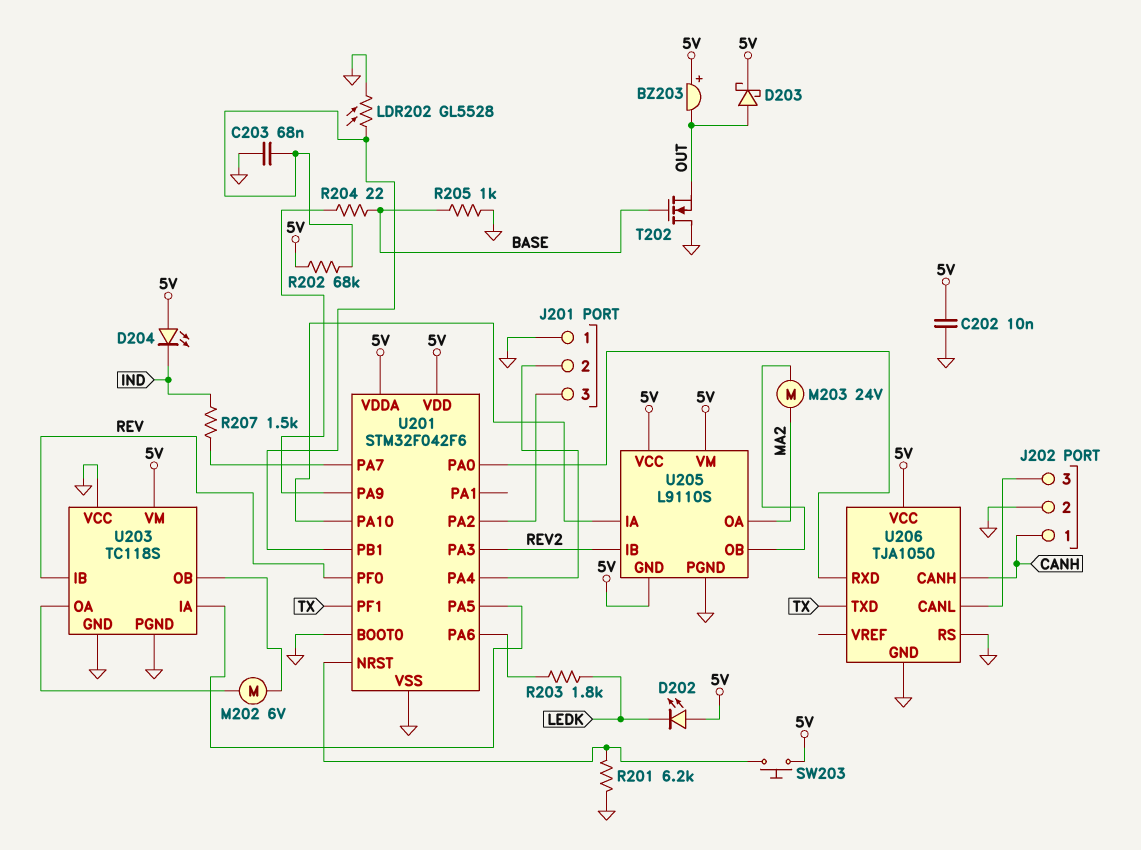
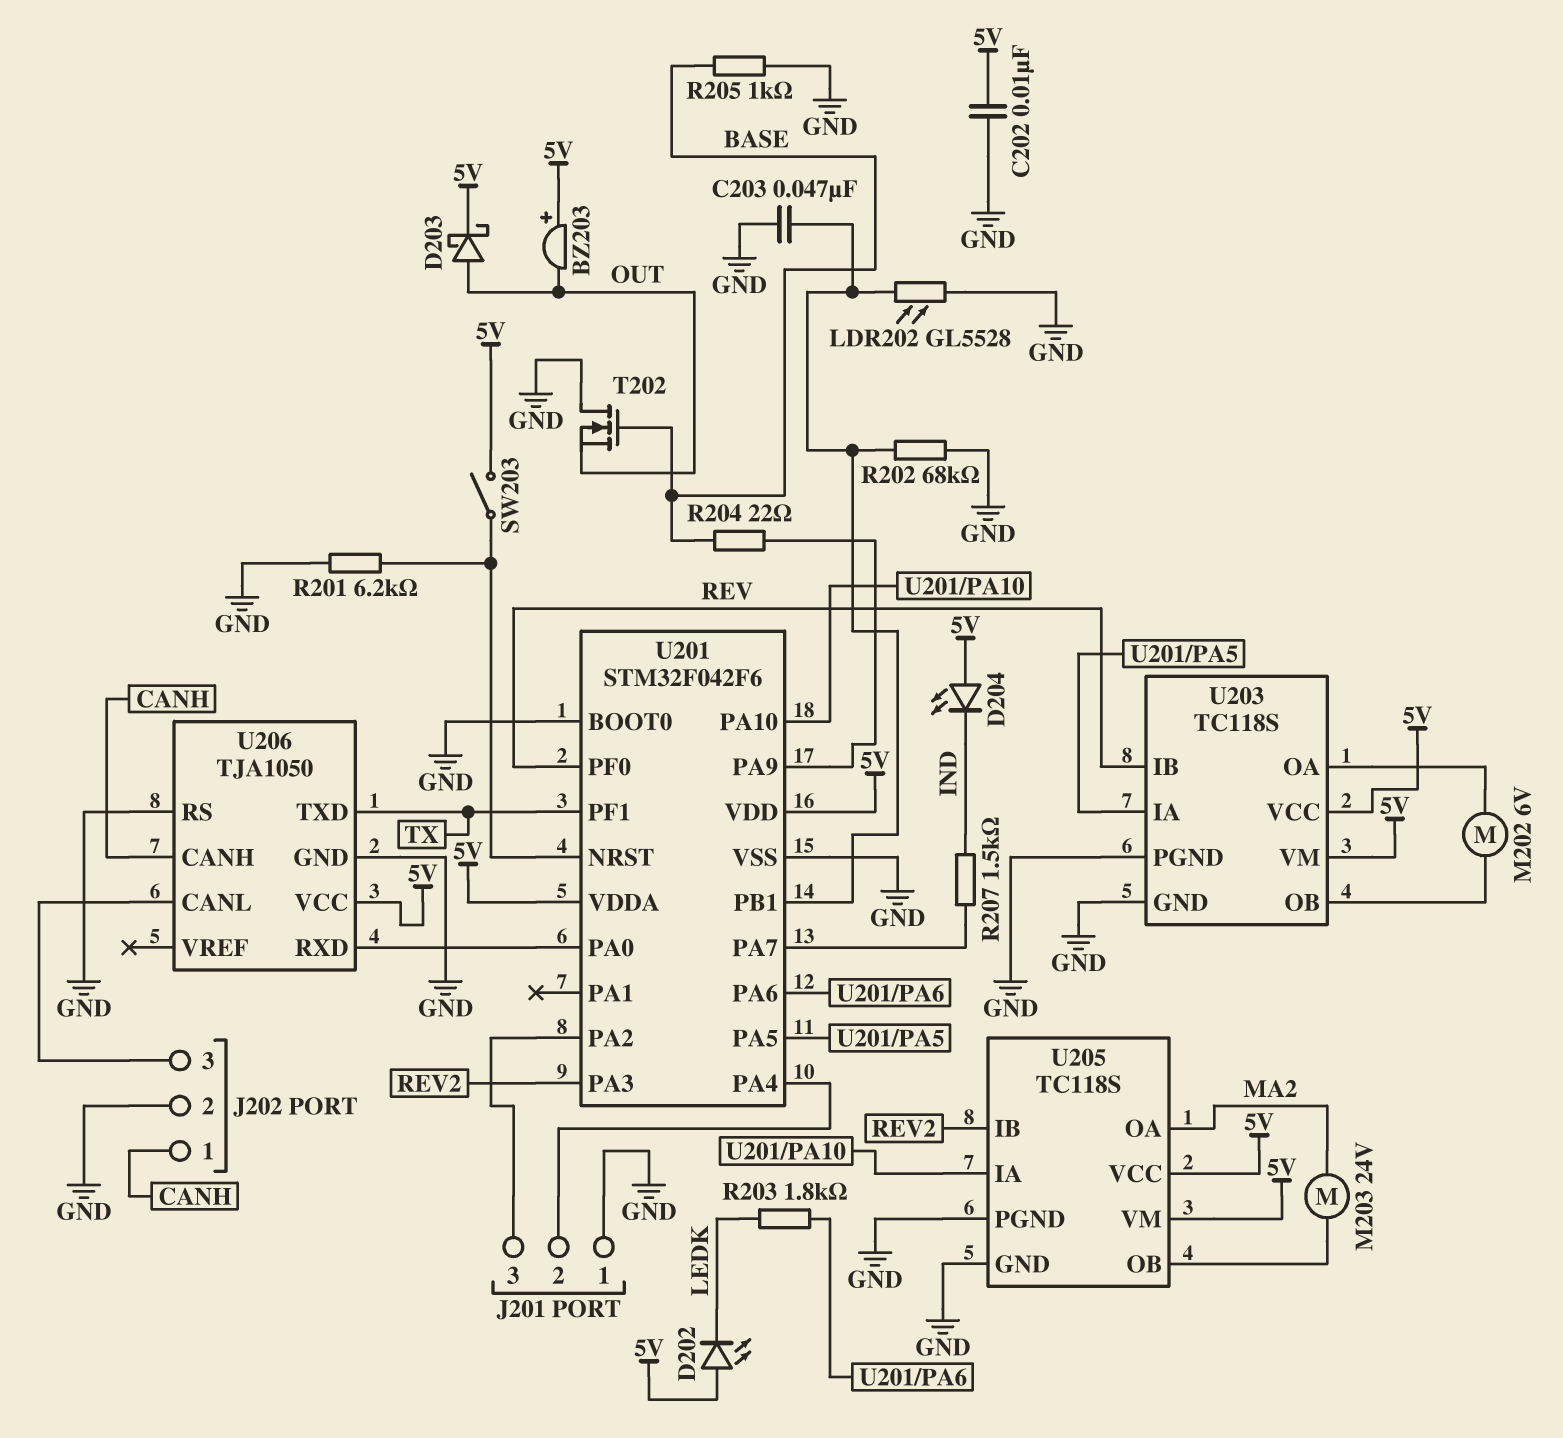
C203: 68nF (GND, U201/PB1) -> 47nF (GND, U201/PB1)
R202: 68k (5V, U201/PB1) -> 68k (GND, U201/PB1)
SW203: button (5V, U201/NRST) -> switch (5V, U201/NRST)
U203 pin VCC: GND -> 5V
U205: L9110S -> TC118S
U205 pin GND: 5V -> GND

